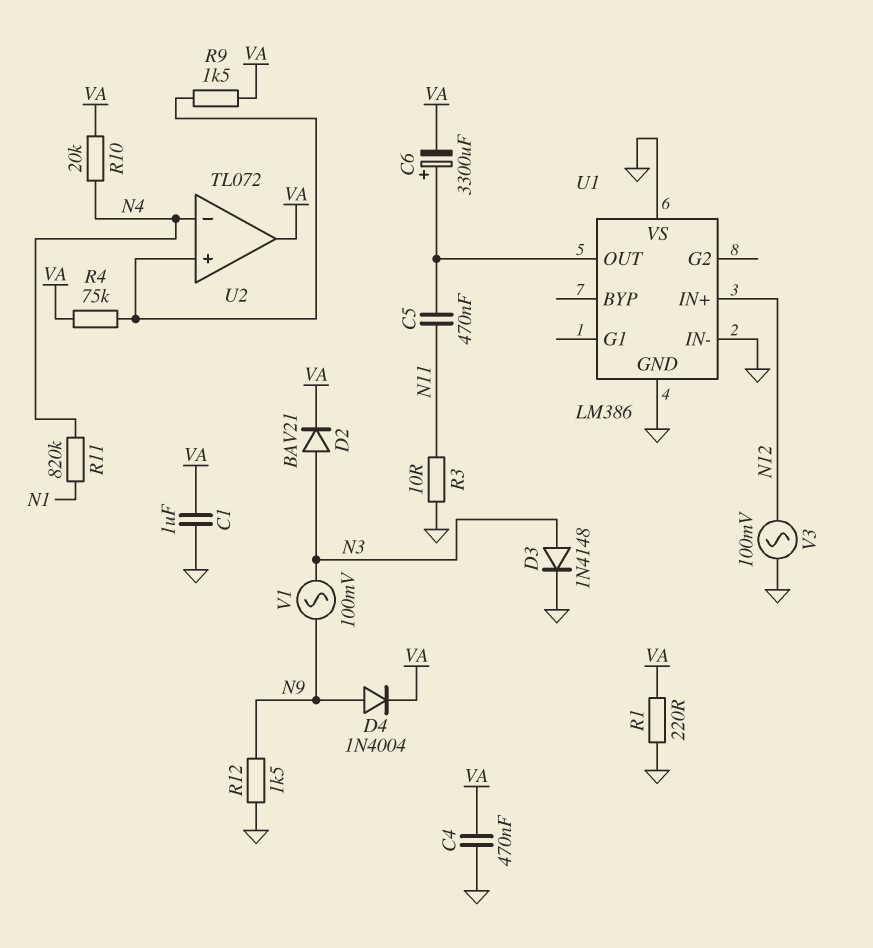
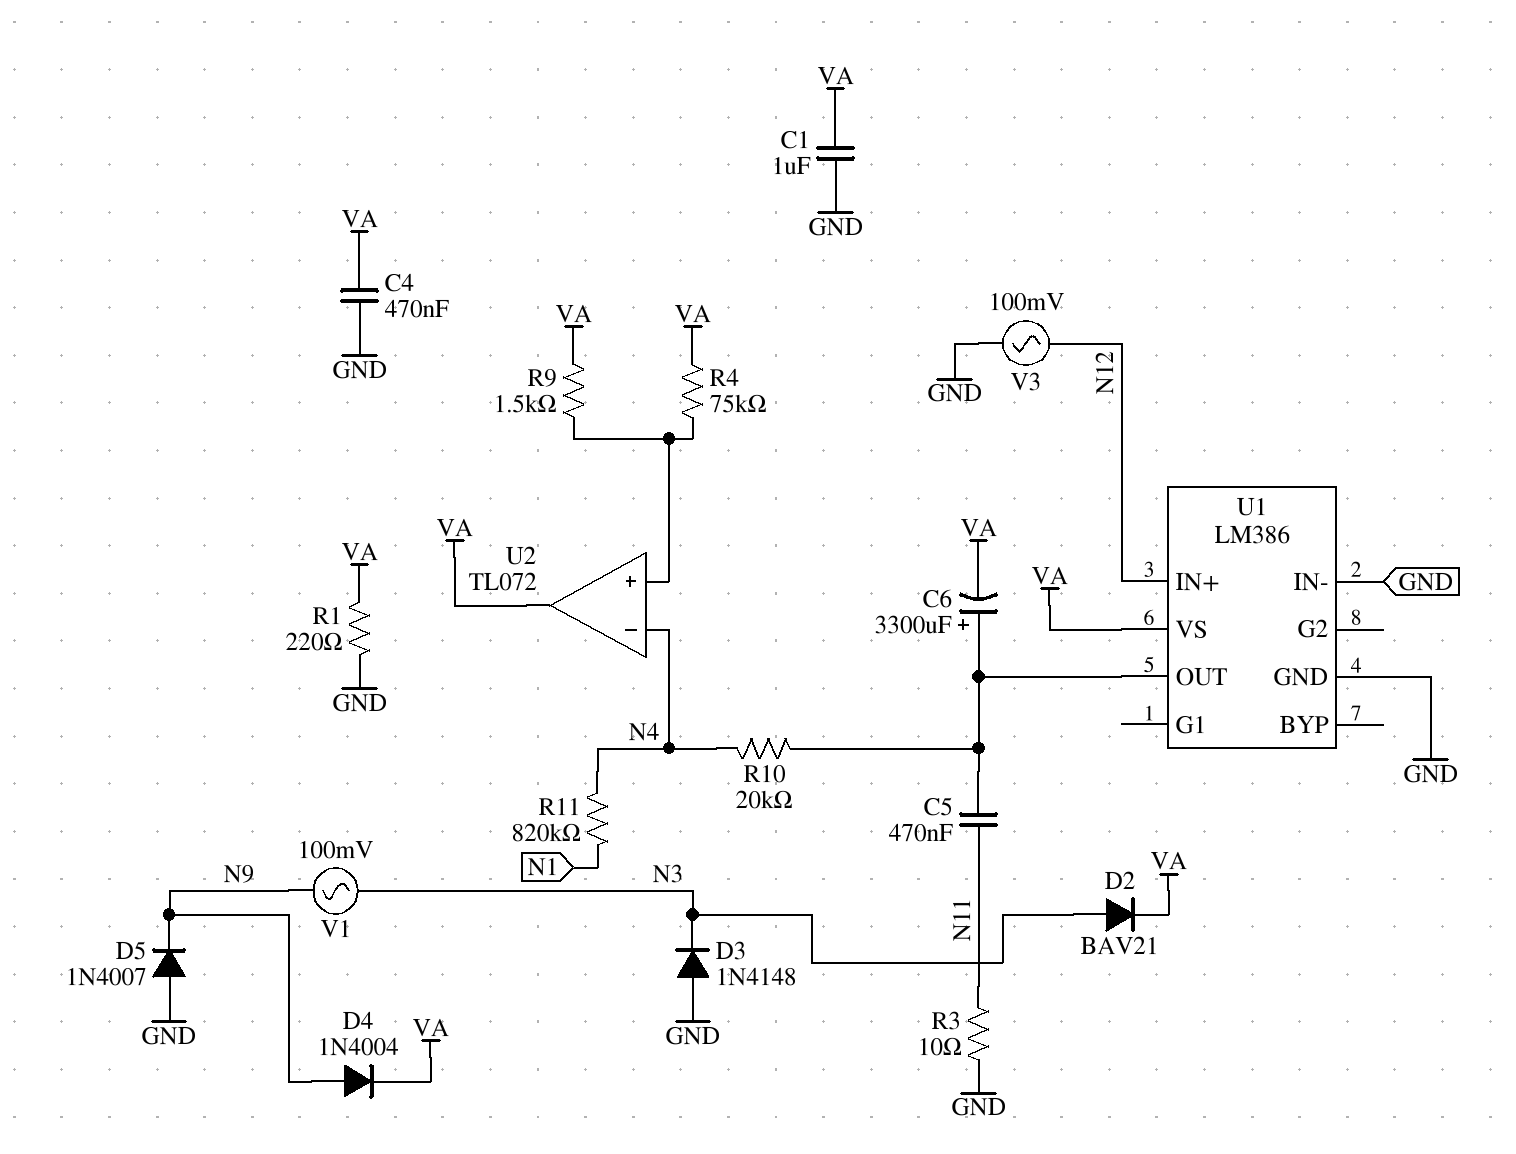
D3: diode 1N4148 (A N3, K GND) -> diode 1N4148 (A GND, K N3)
D5: none -> diode 1N4007 (A GND, K N9)
R10: 20k (N4, VA) -> 20k (N4, U1/OUT)
R12: 1.5k (GND, N9) -> none
U1 pin VS: GND -> VA

